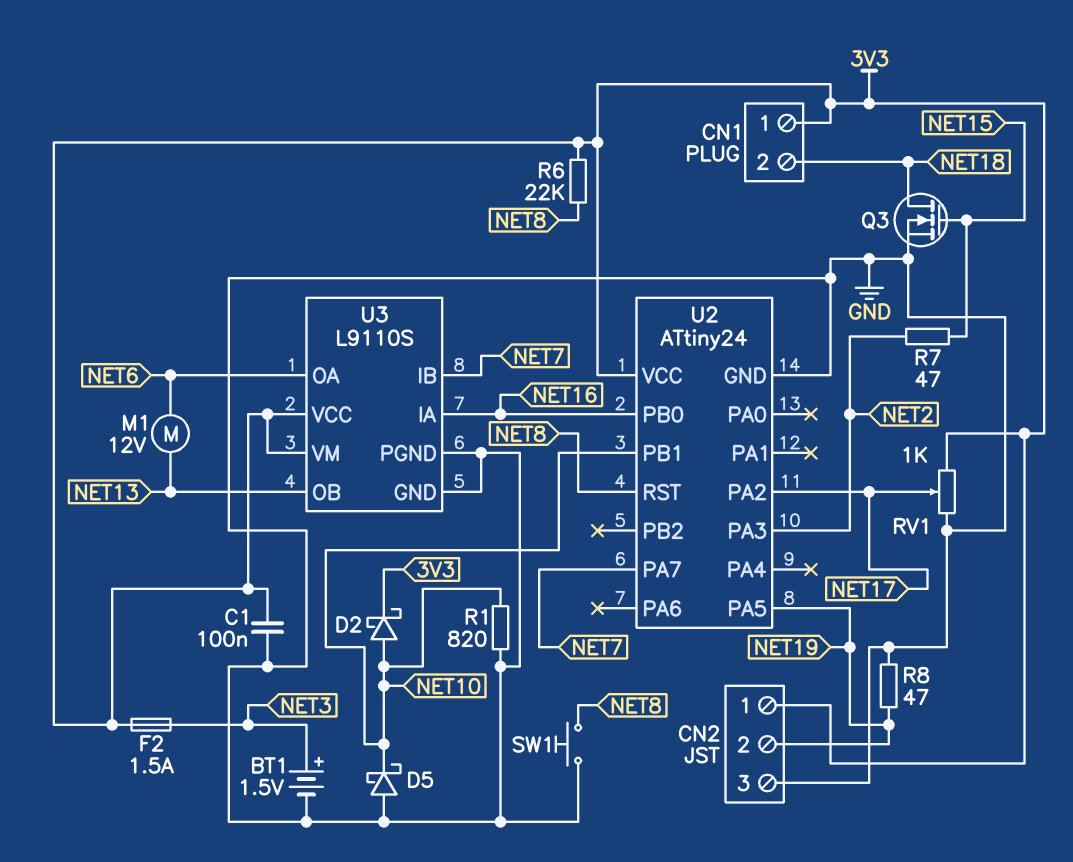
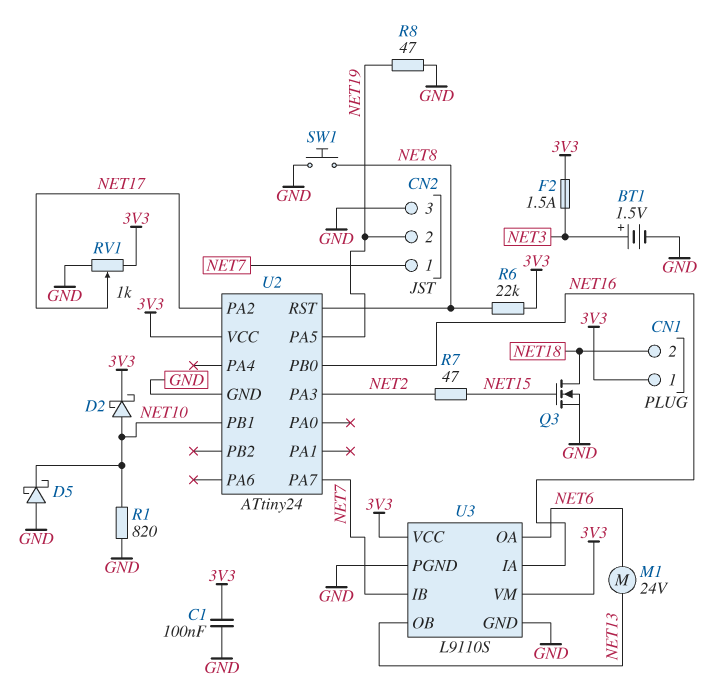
CN2 pin 1: 3V3 -> NET7
M1: motor 12V (NET6, NET13) -> motor 24V (NET6, NET13)

